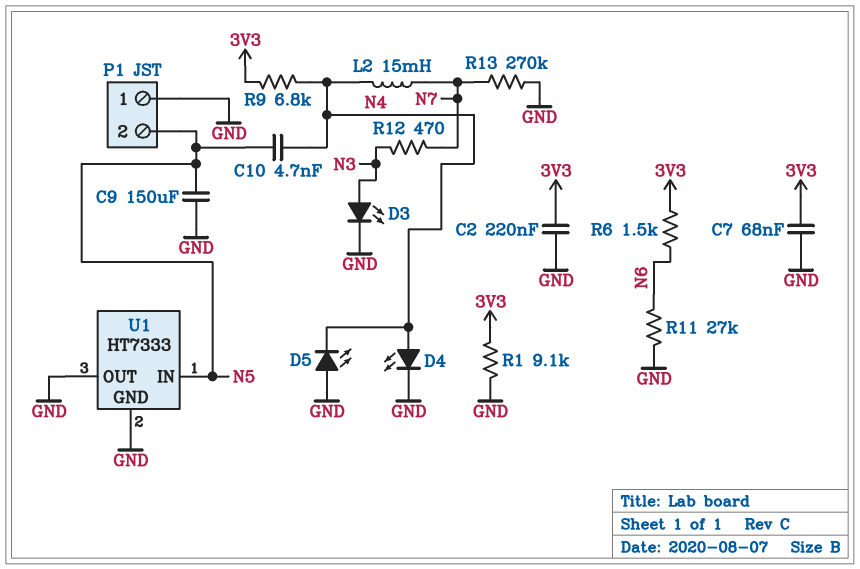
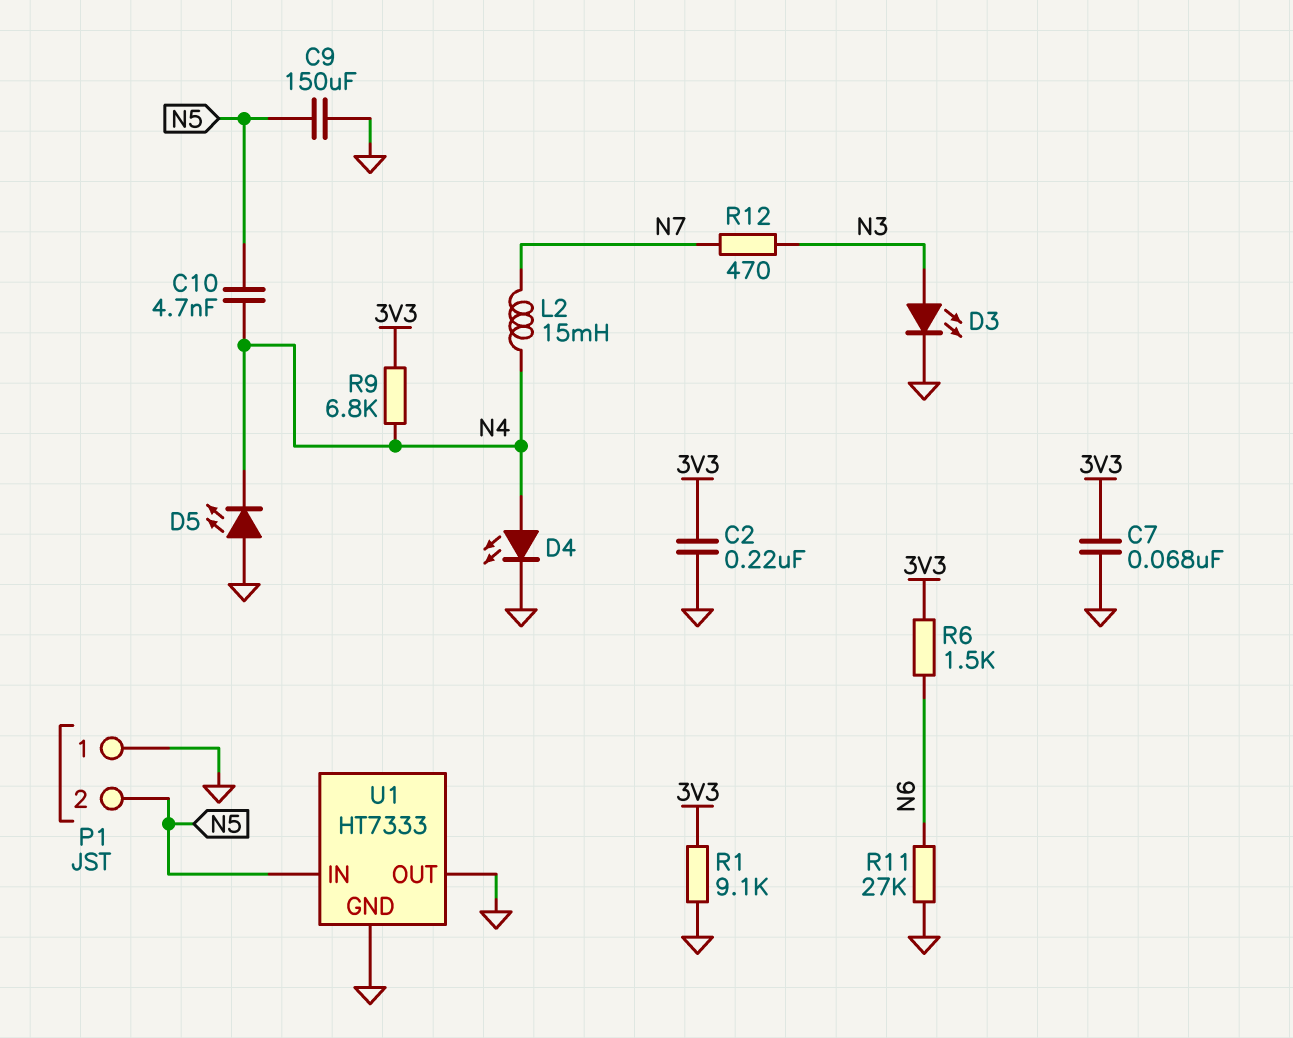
R13: 270k (GND, N7) -> none

